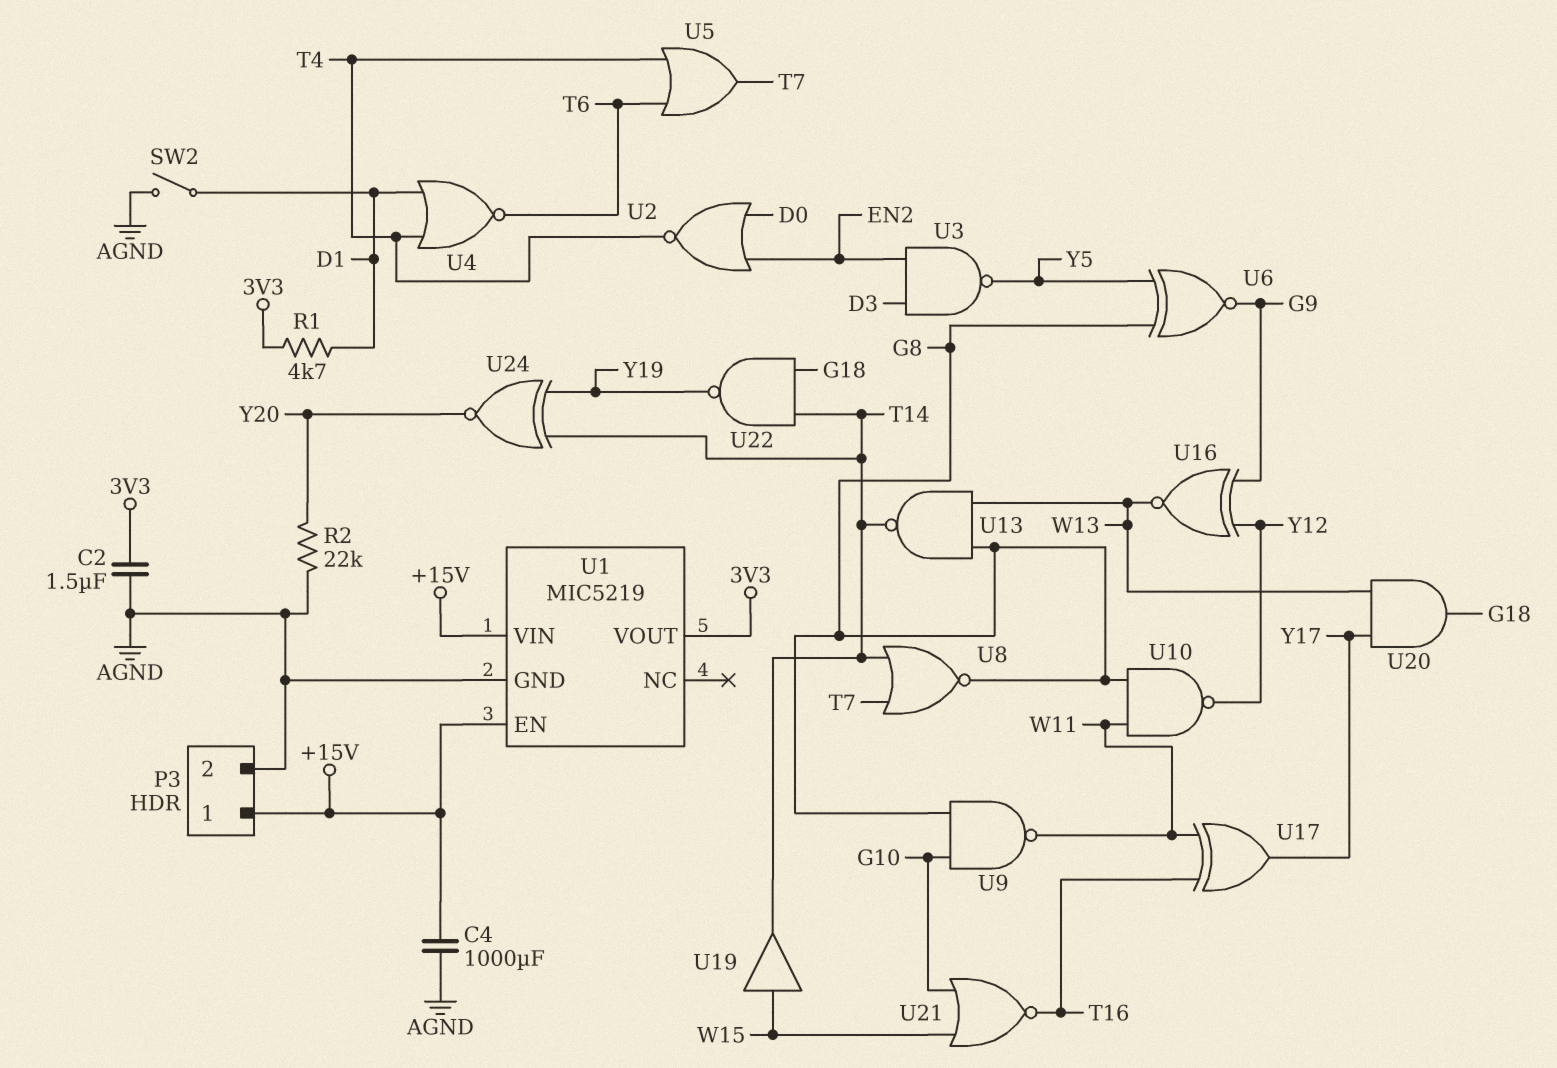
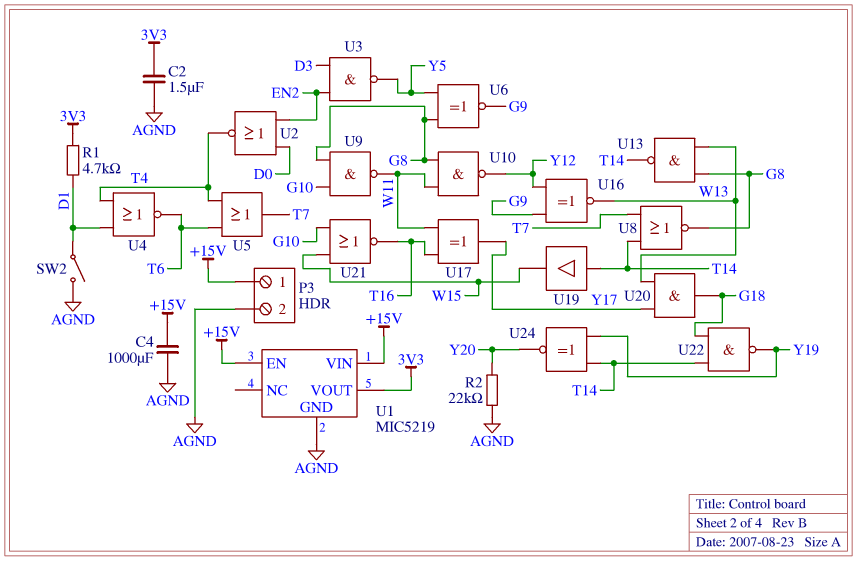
U19: buffer (in W15, out T14) -> buffer (in T14, out W15)

